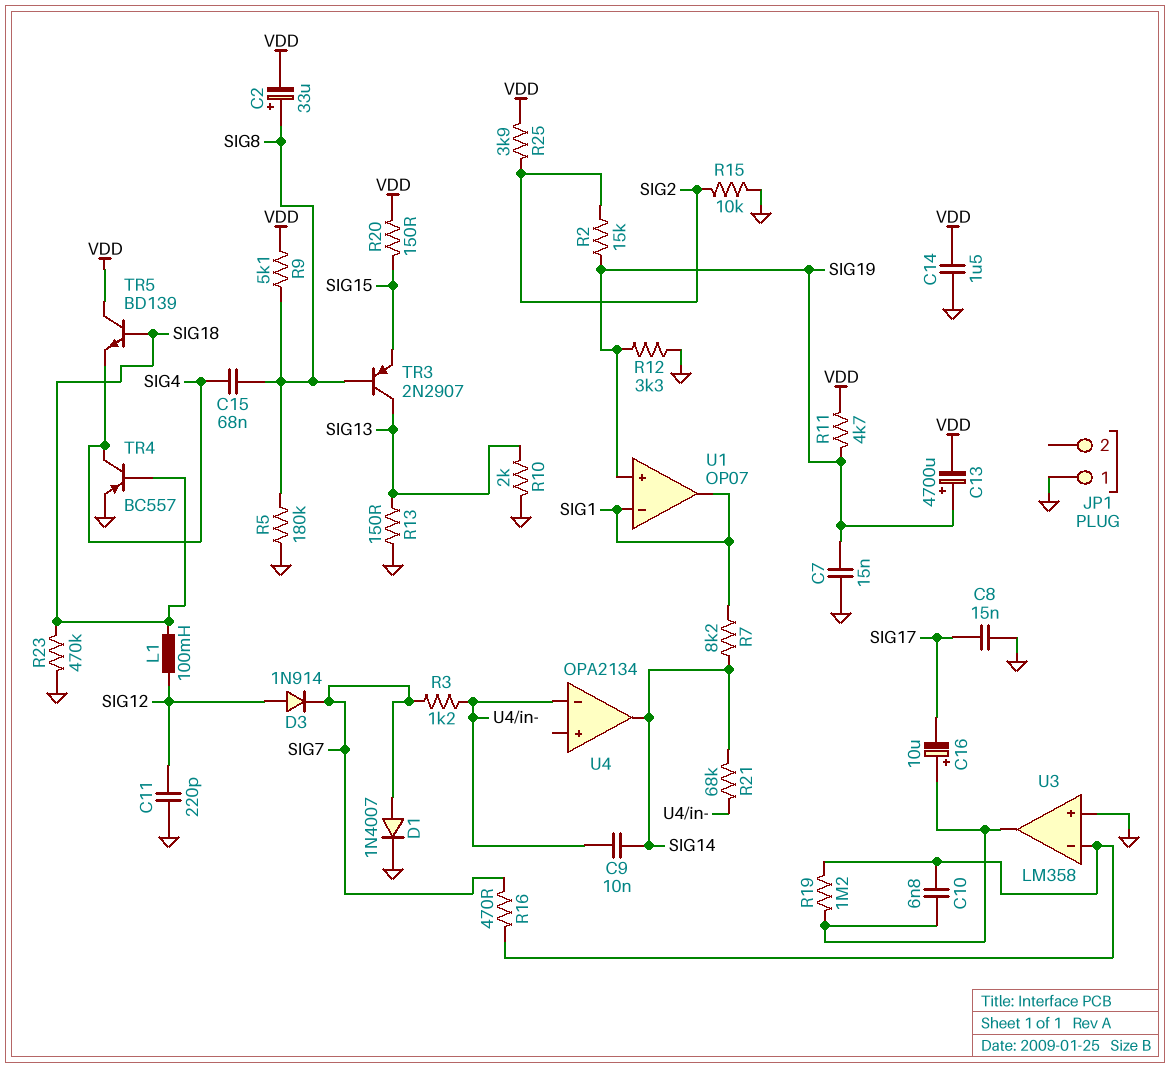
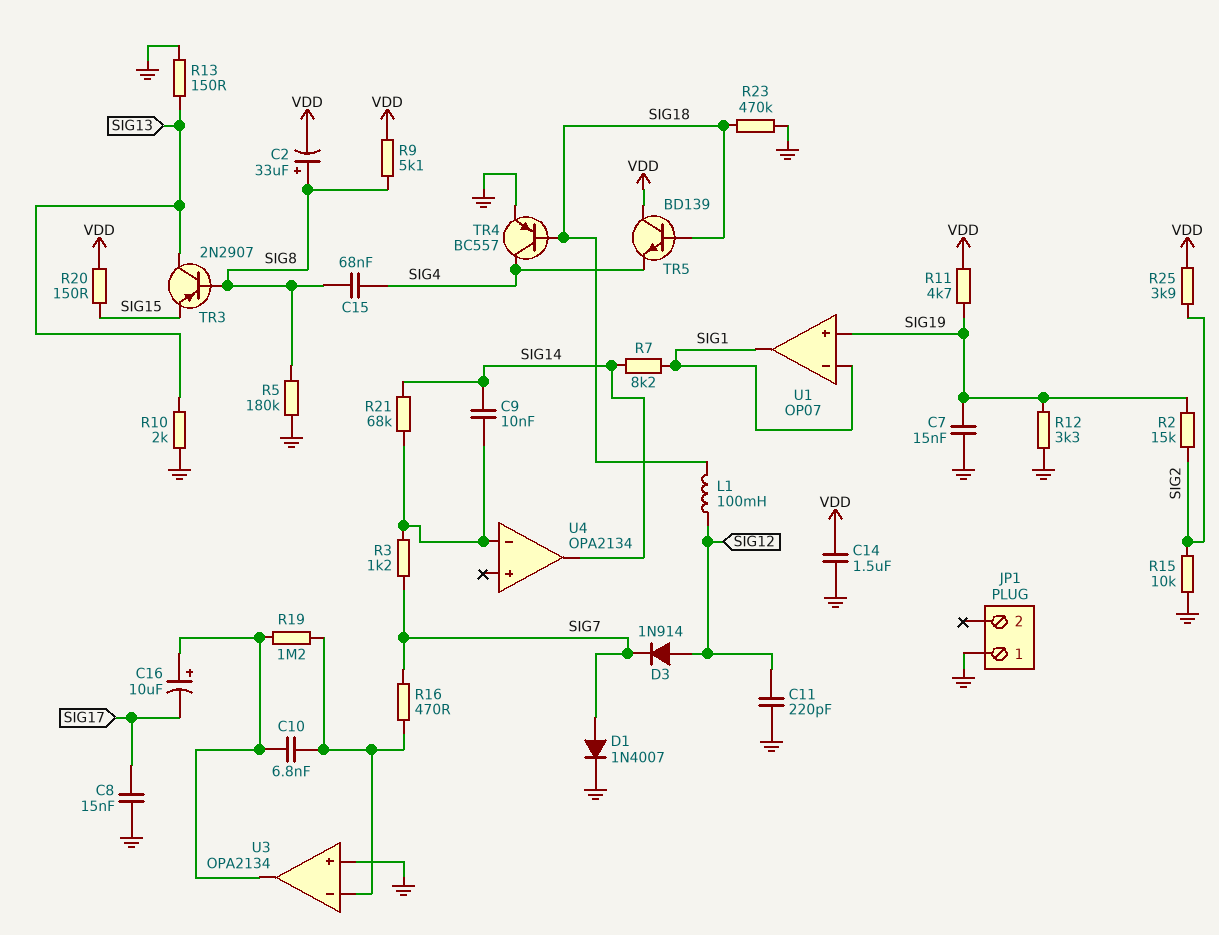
C13: 4700uF (plus SIG19, minus VDD) -> none
U3: LM358 -> OPA2134

